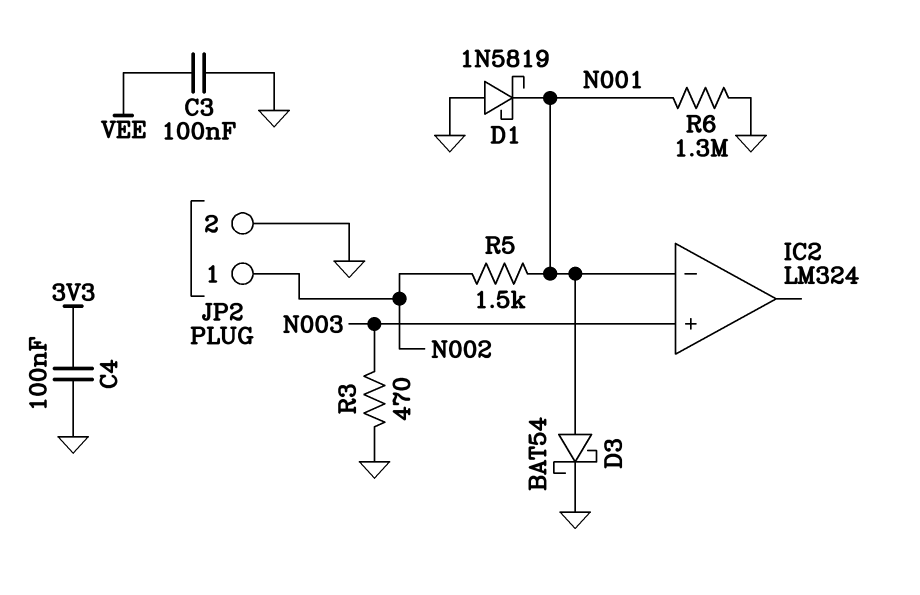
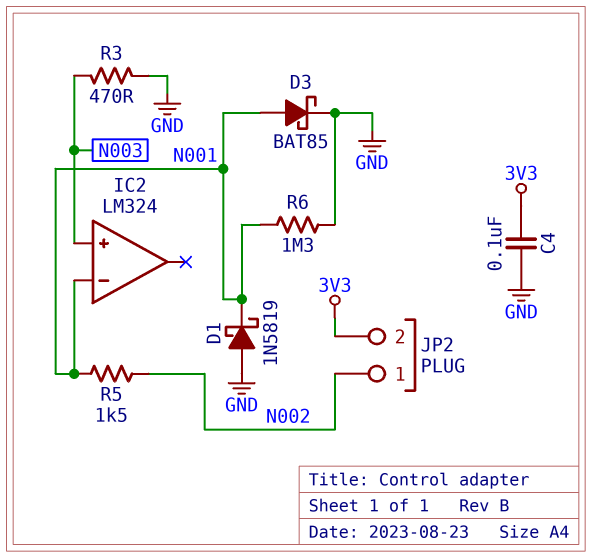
C3: 100nF (GND, VEE) -> none
D3: schottky BAT54 (A N001, K GND) -> schottky BAT85 (A N001, K GND)
JP2 pin 2: GND -> 3V3

